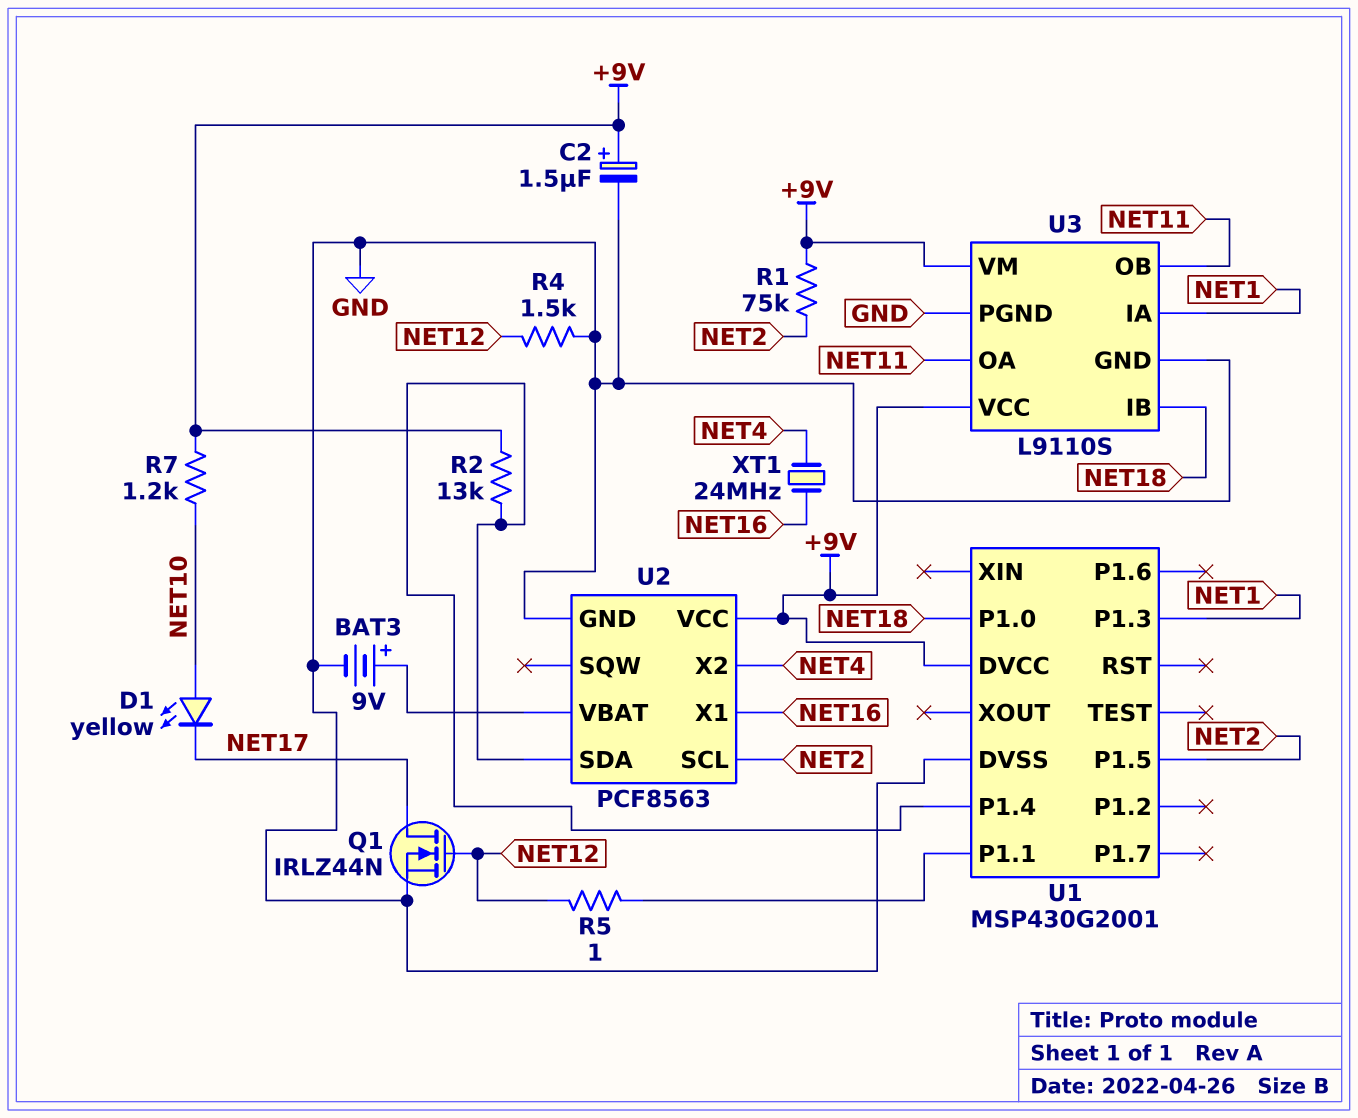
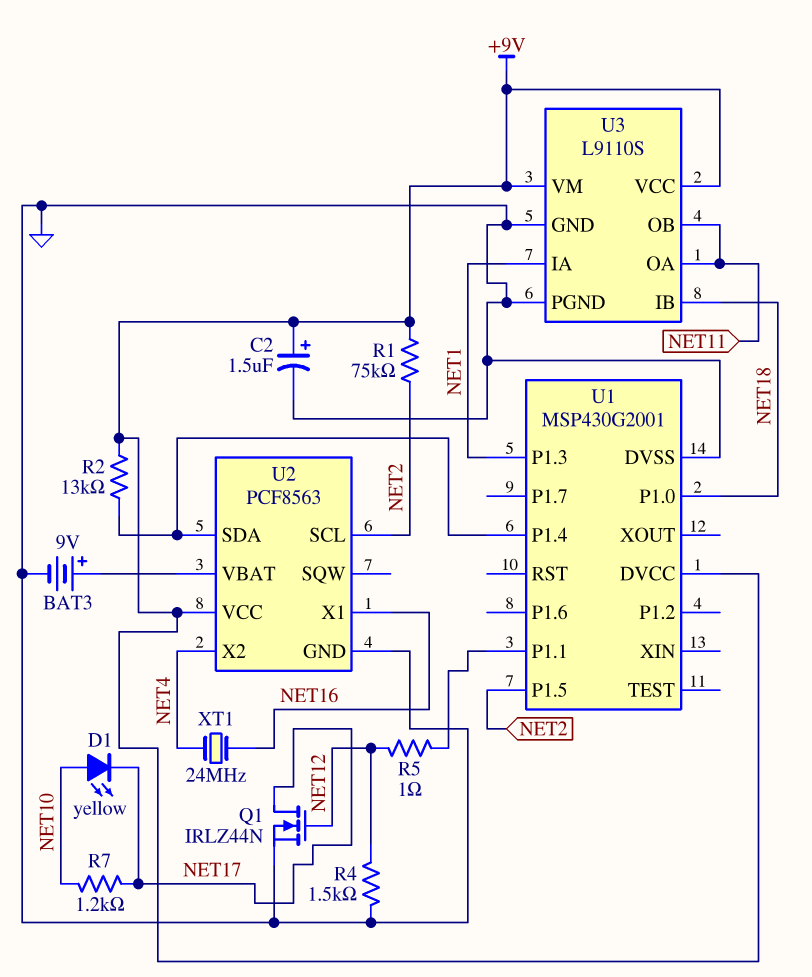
R7: 1.2k (+9V, NET10) -> 1.2k (NET10, NET17)

